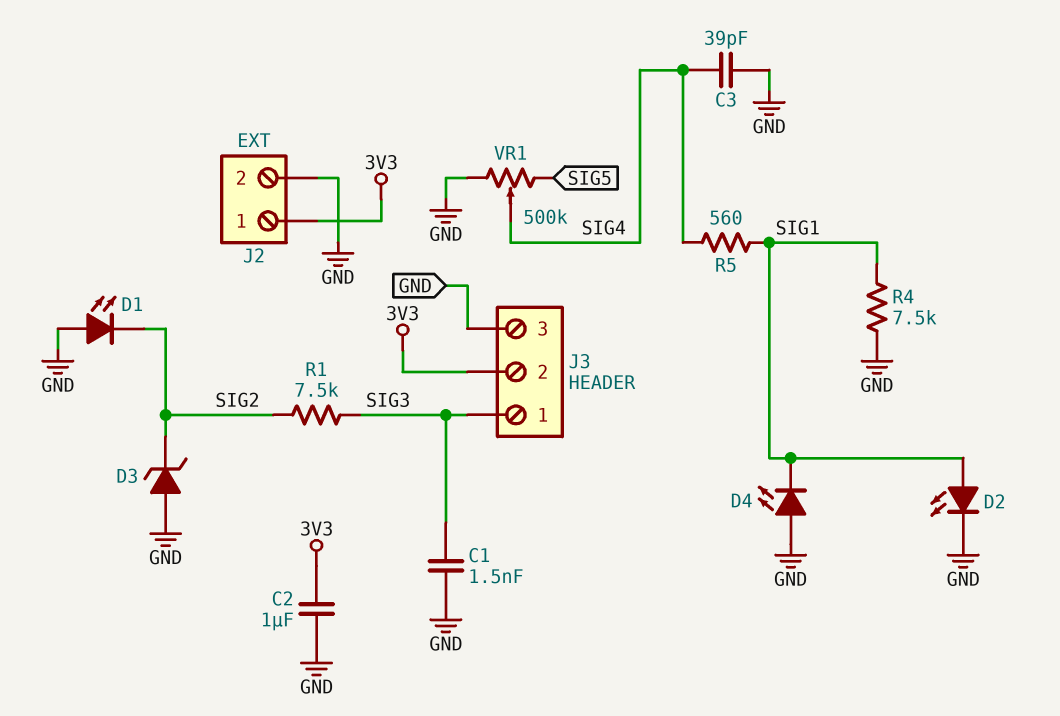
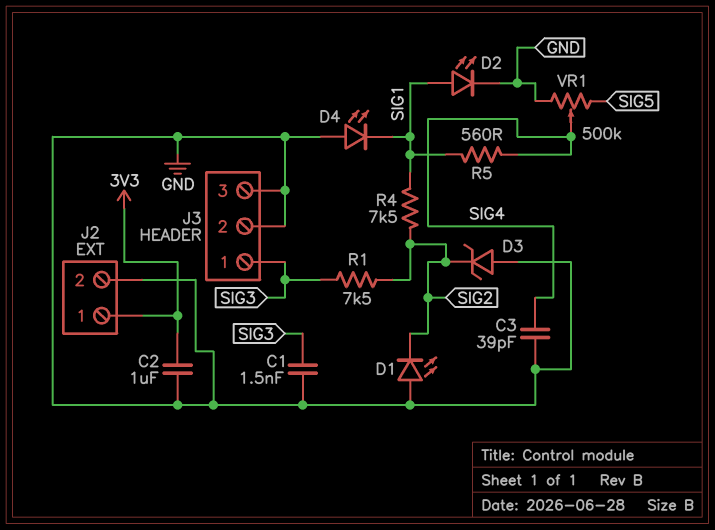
J3 pin 2: 3V3 -> GND
R4: 7.5k (GND, SIG1) -> 7.5k (SIG1, SIG2)

